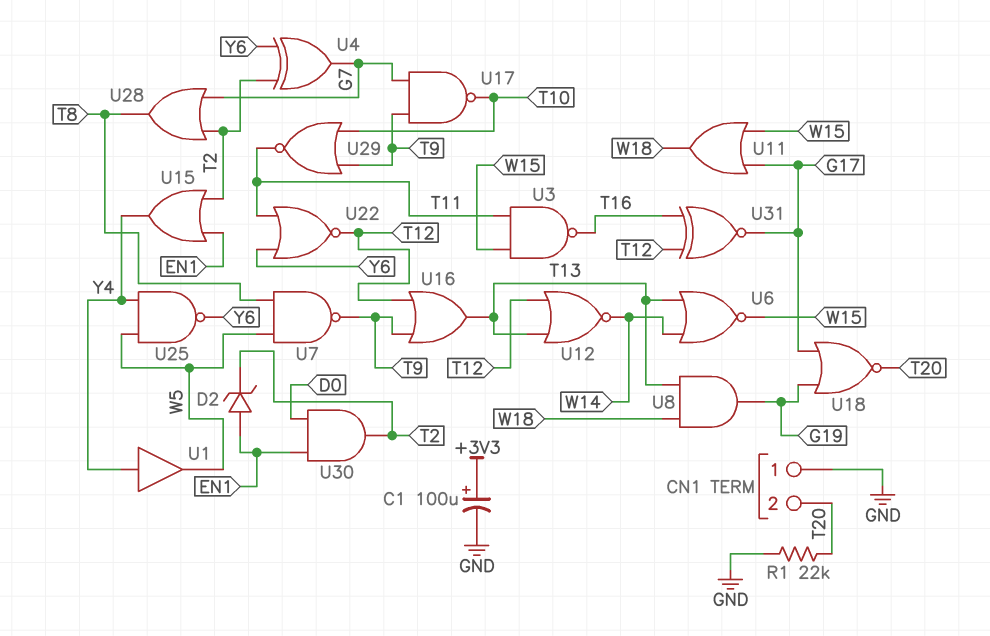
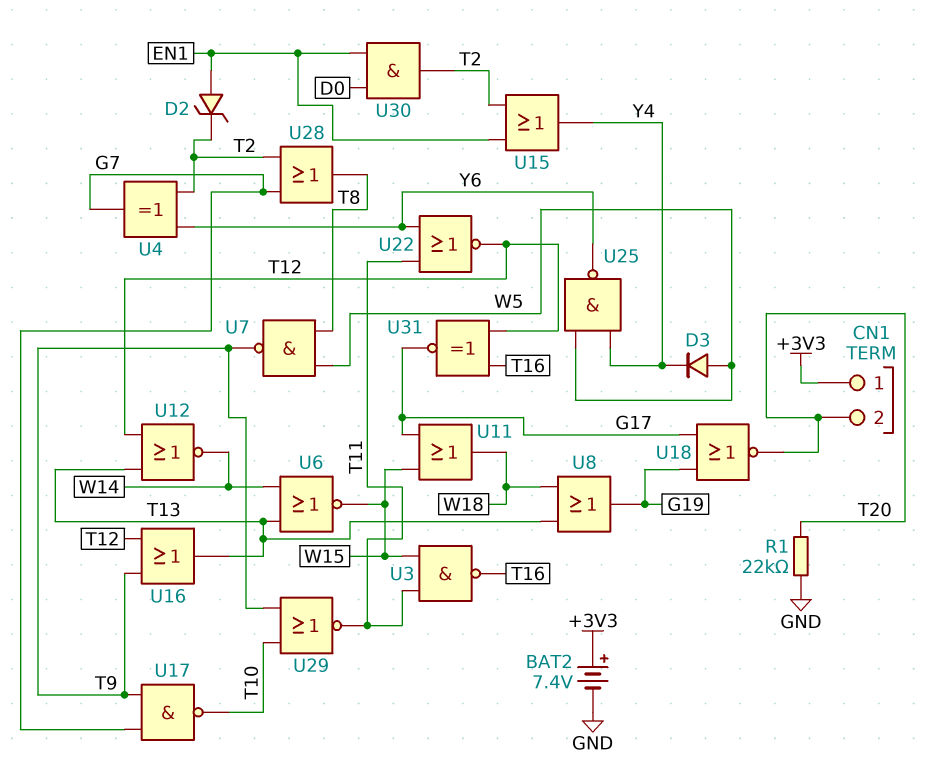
BAT2: none -> 7.4V (plus +3V3, minus GND)
C1: 100uF (plus +3V3, minus GND) -> none
CN1 pin 1: GND -> +3V3
D3: none -> diode (A W5, K Y4)
U1: buffer (in Y4, out W5) -> none
U8: AND (in T13, in W18, out G19) -> OR (in T13, in W18, out G19)

